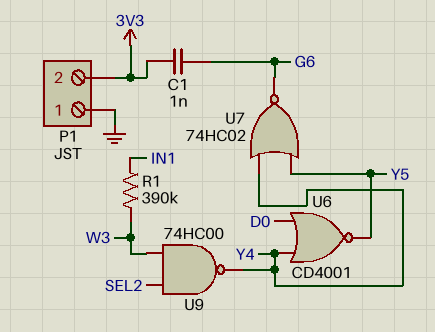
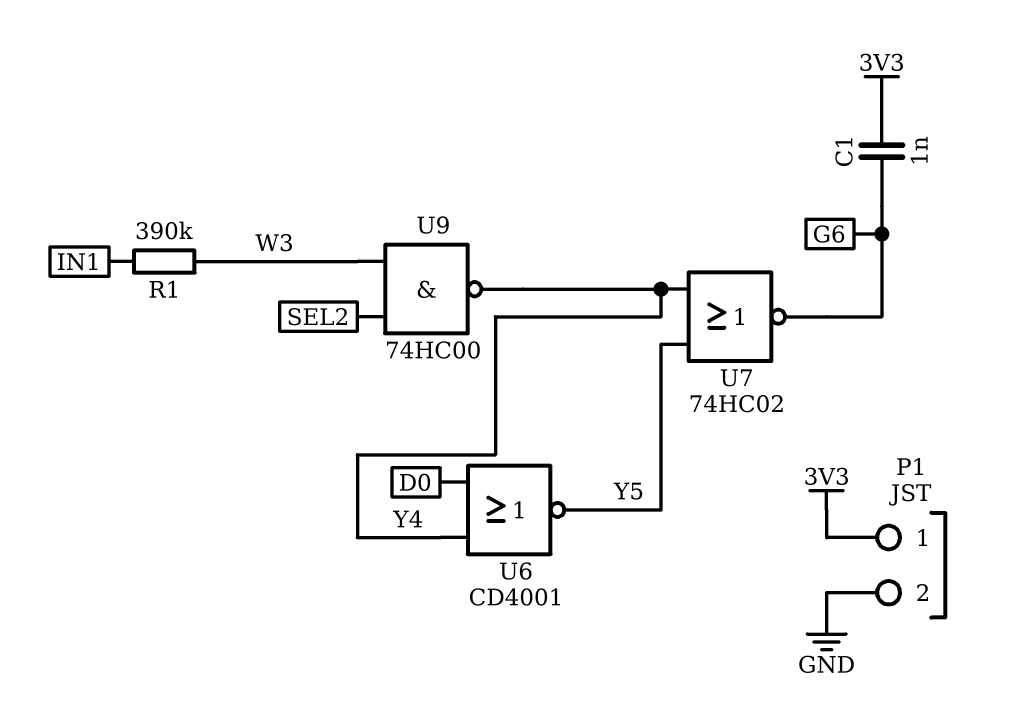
P1 pin 1: GND -> 3V3
P1 pin 2: 3V3 -> GND

